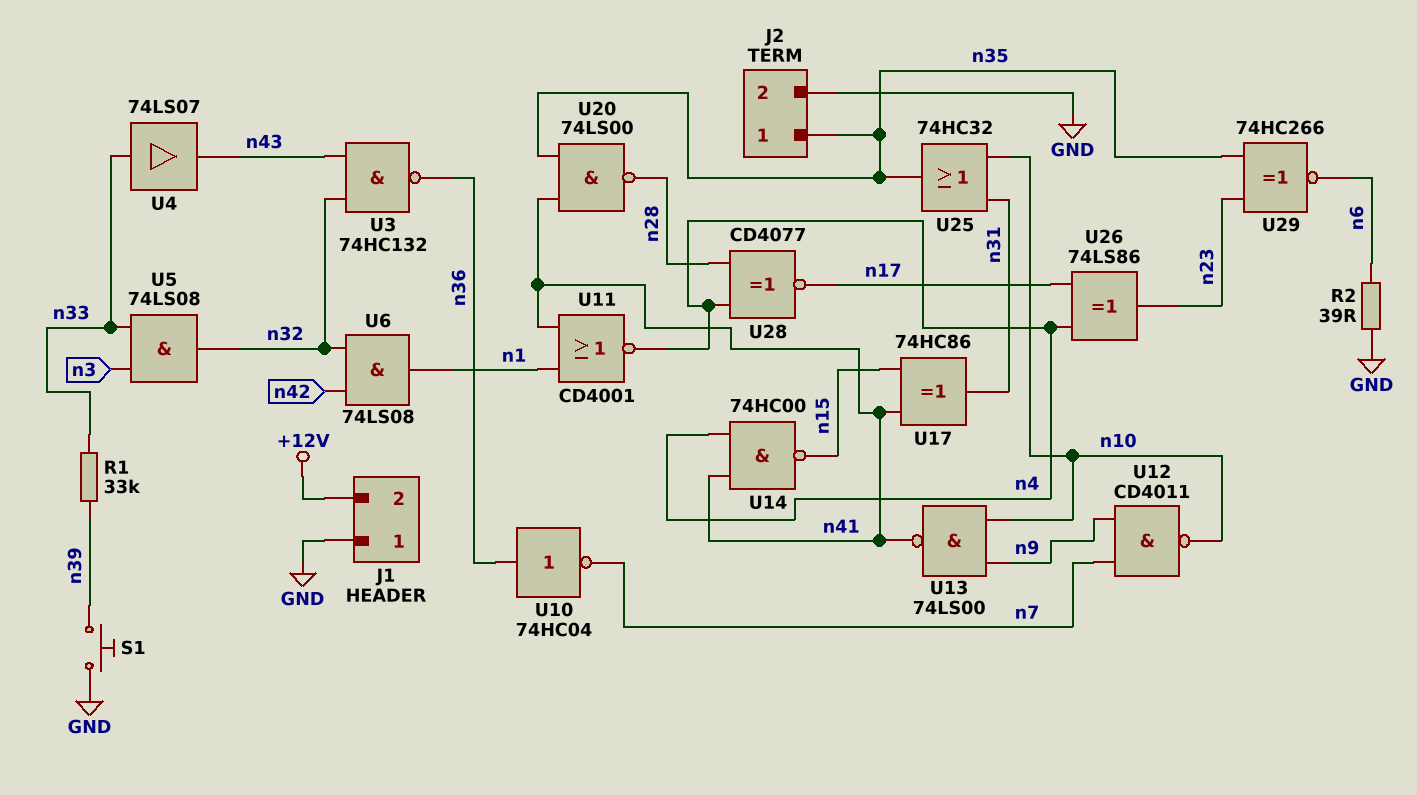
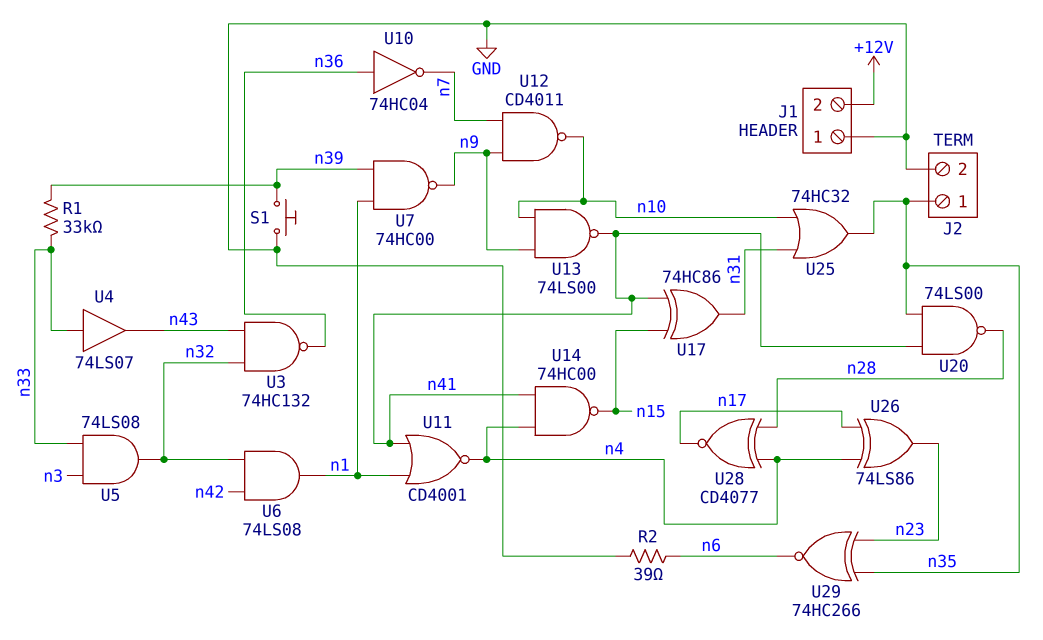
U7: none -> NAND 74HC00 (in n1, in n39, out n9)

